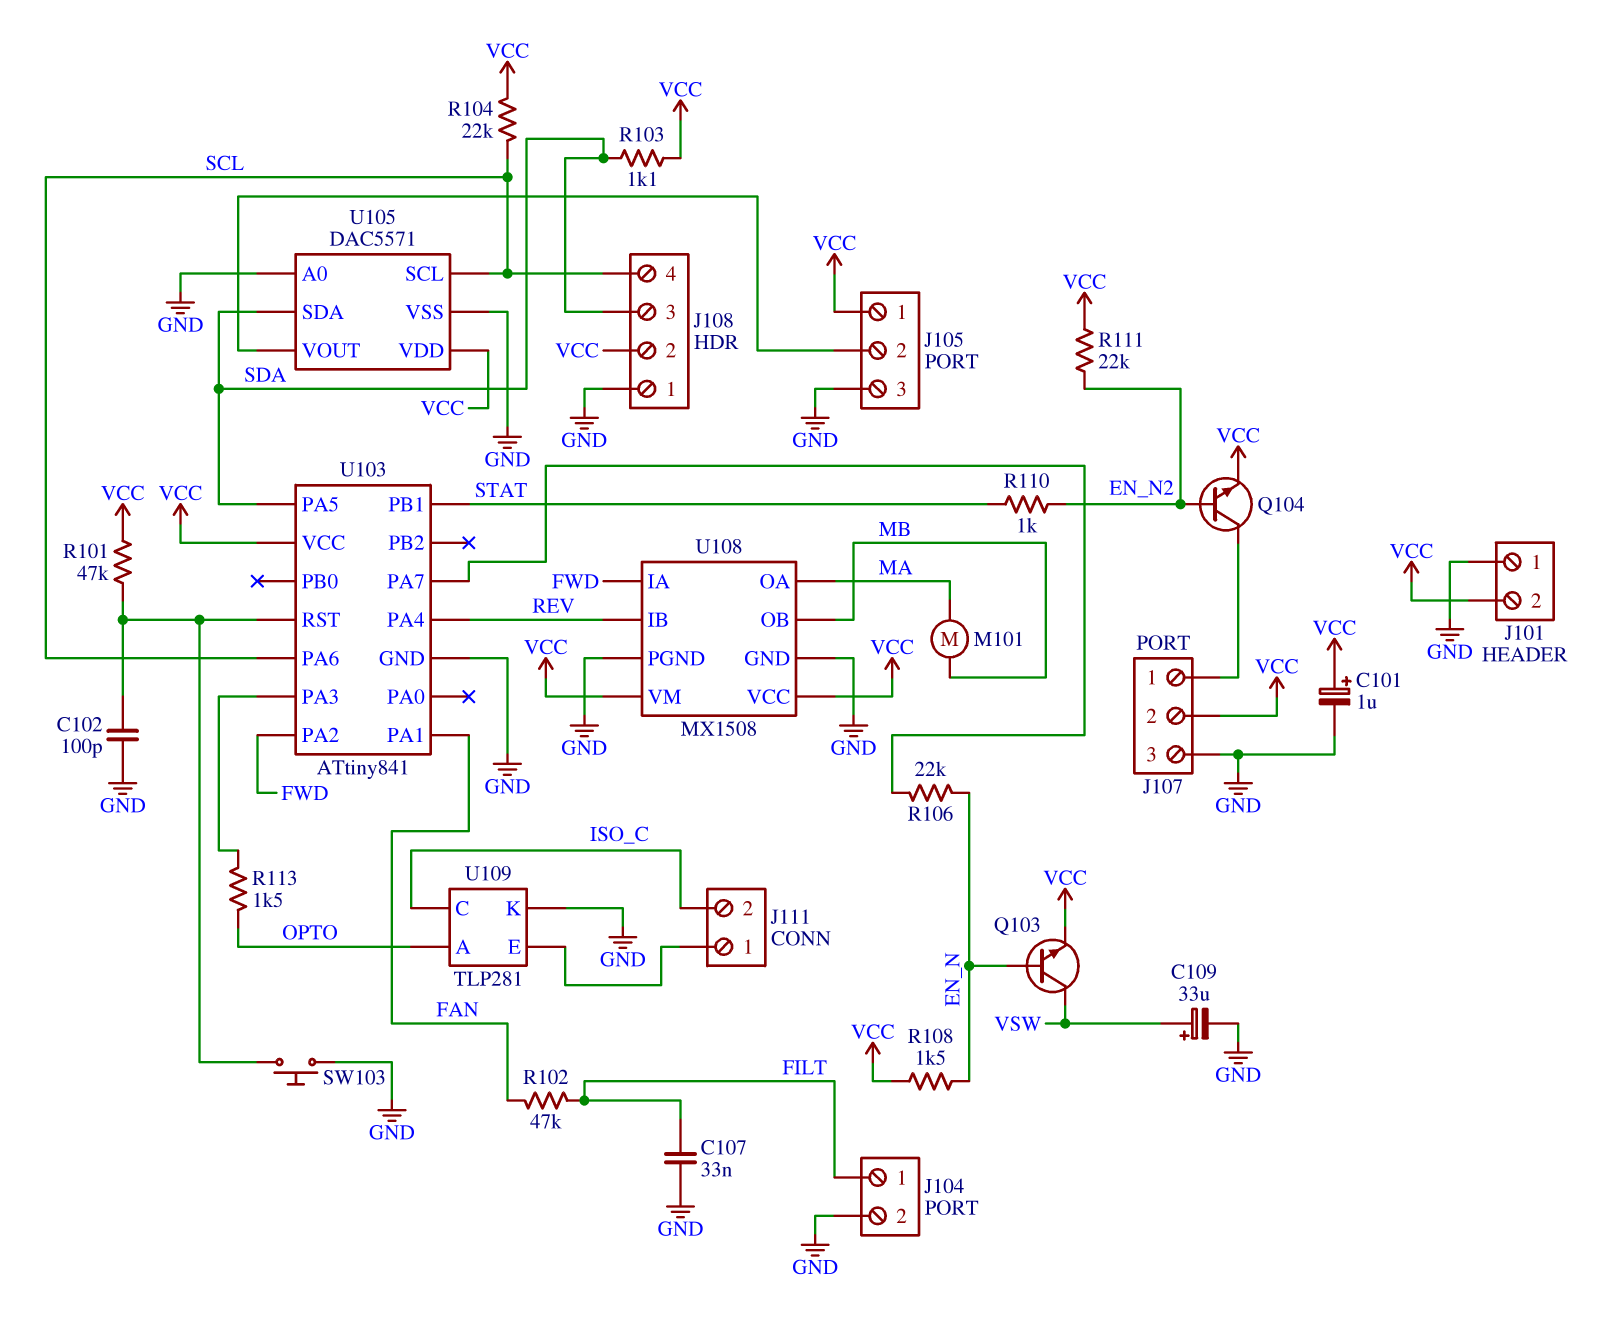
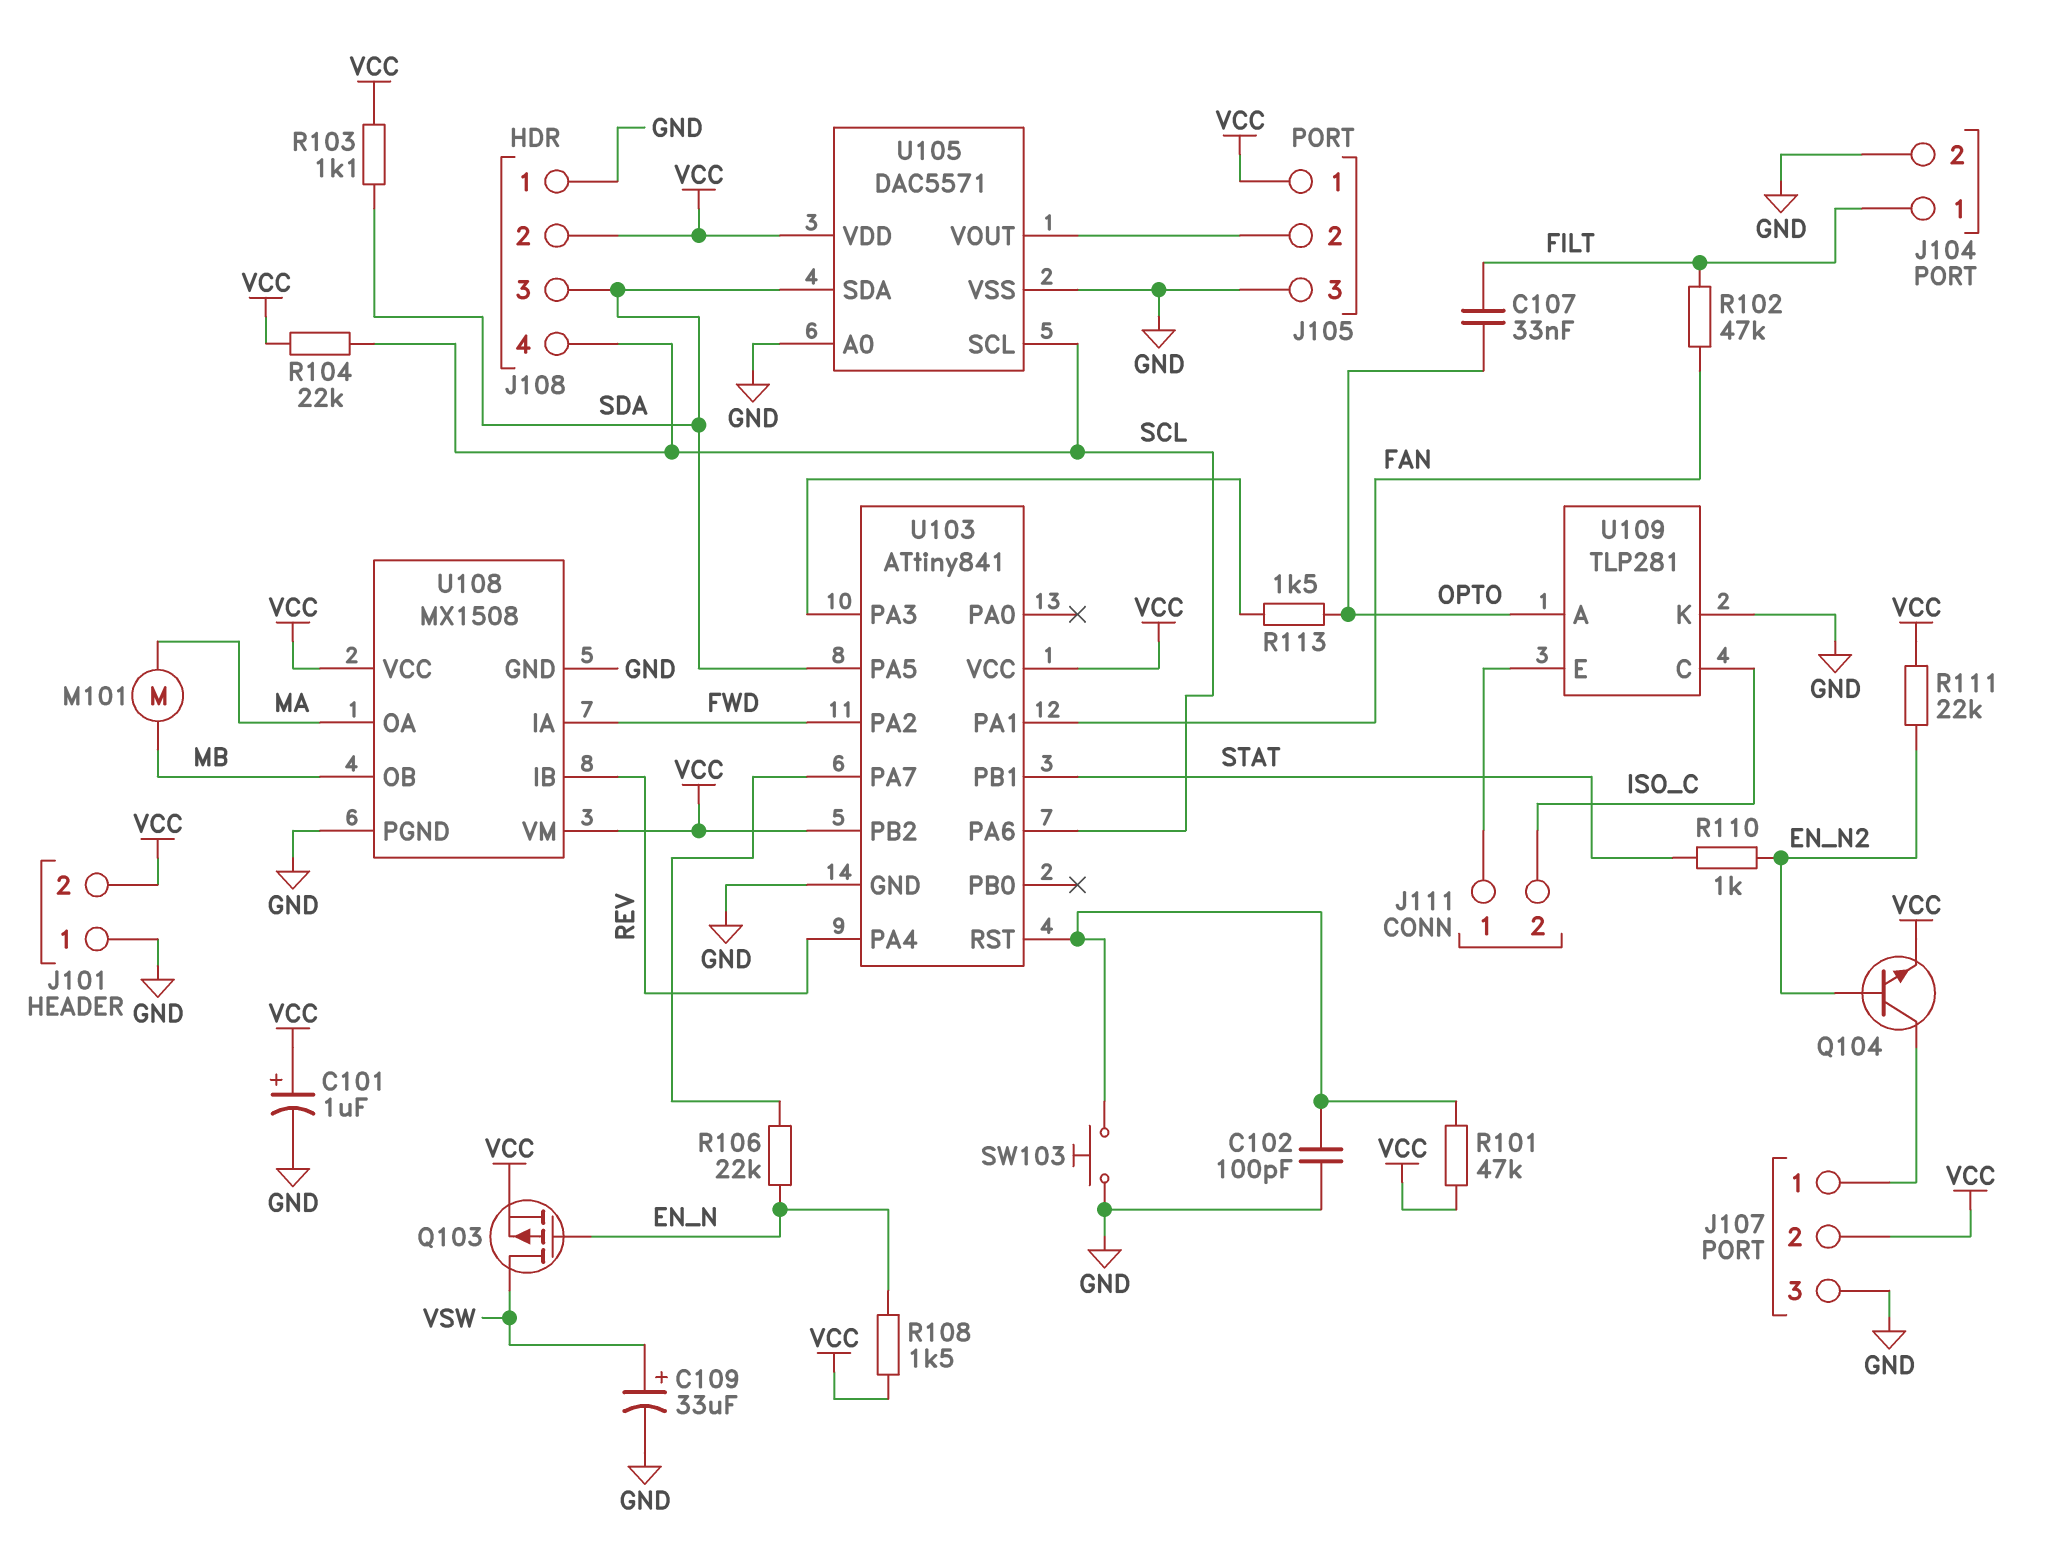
C107: 33nF (FILT, GND) -> 33nF (FILT, OPTO)
Q103: NPN (B EN_N, C VSW, E VCC) -> PMOS (G EN_N, D VSW, S VCC)
U103 pin PB2: none -> VCC

